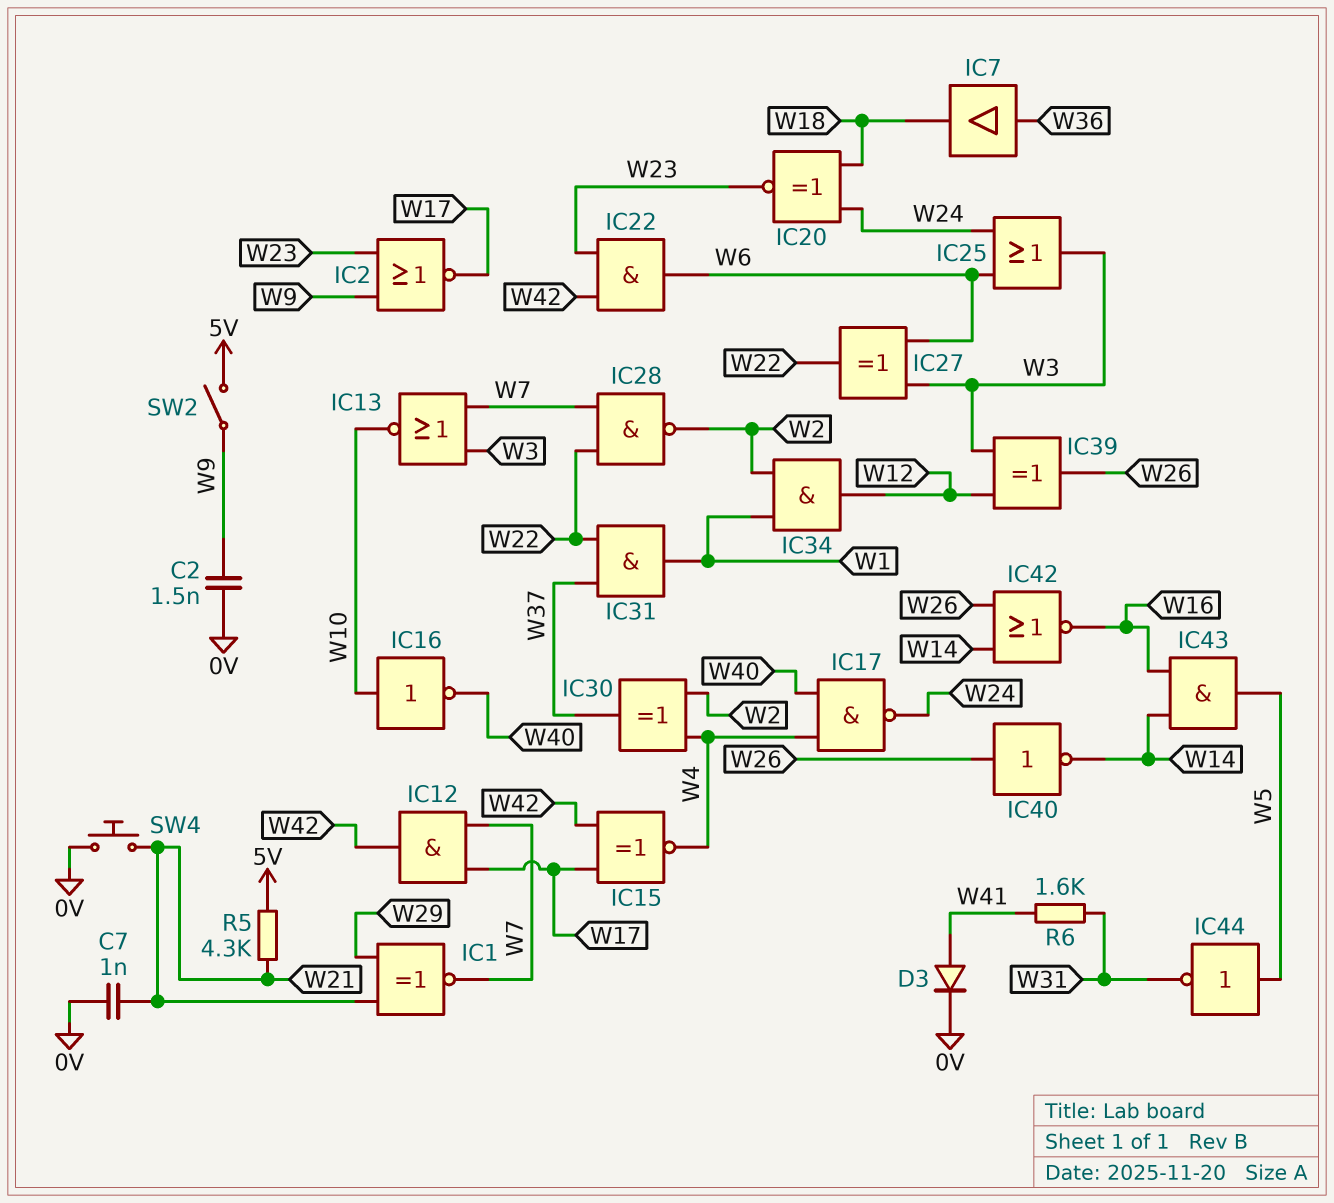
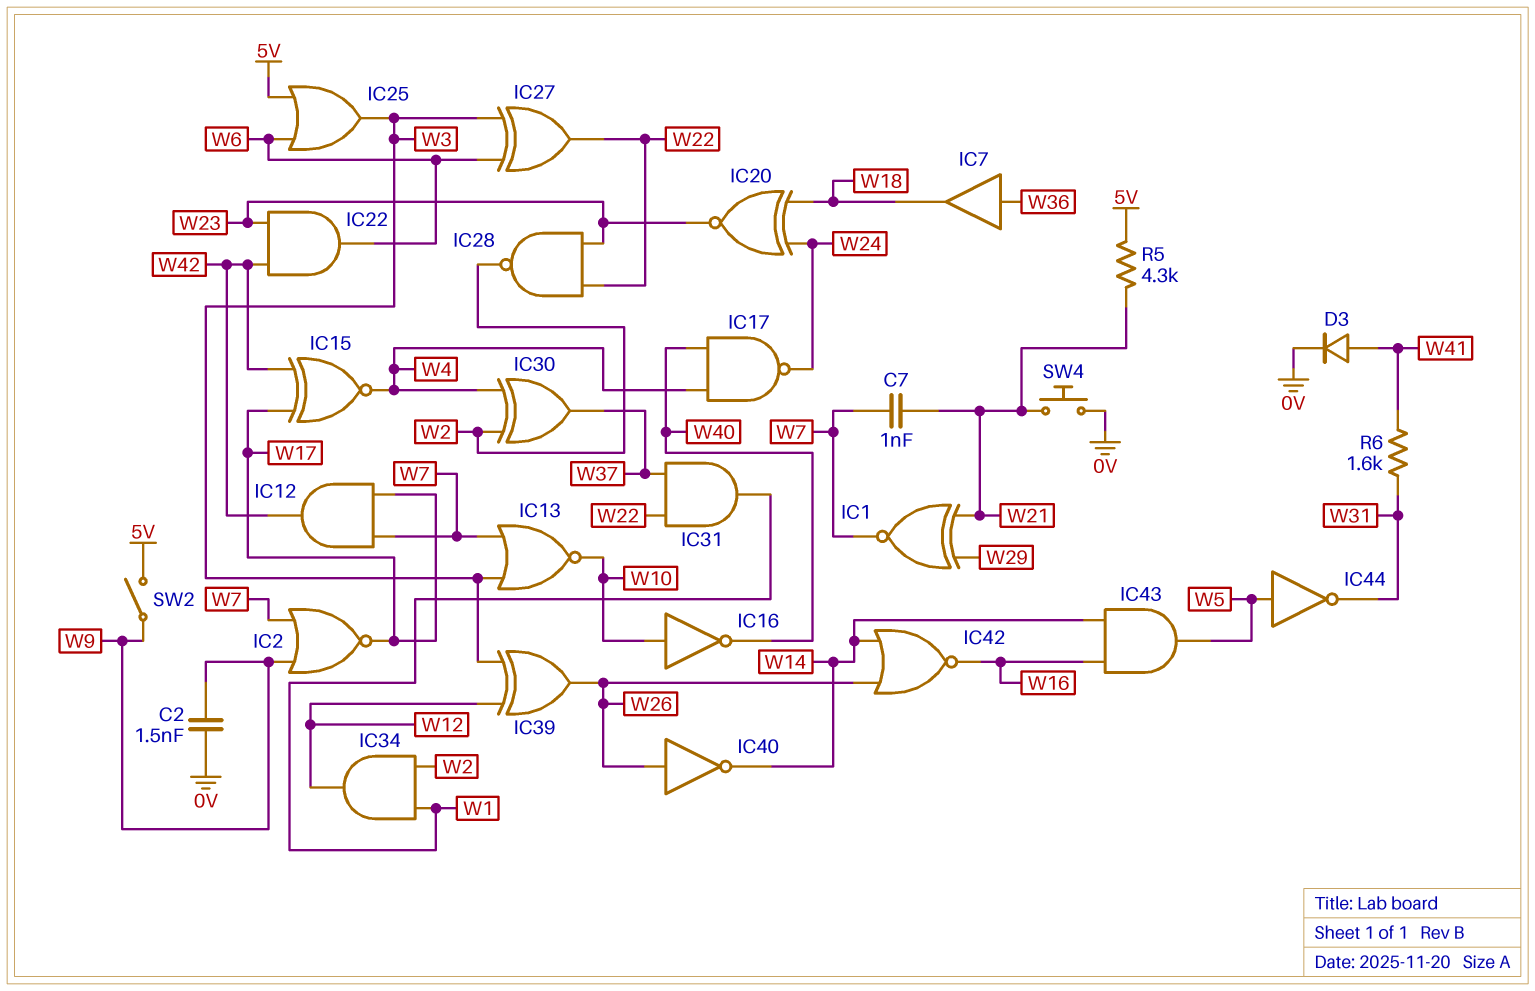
C7: 1nF (0V, W21) -> 1nF (W7, W21)
IC2: NOR (in W9, in W23, out W17) -> NOR (in W7, in W9, out W17)
IC25: OR (in W6, in W24, out W3) -> OR (in 5V, in W6, out W3)
IC28: NAND (in W7, in W22, out W2) -> NAND (in W22, in W23, out W2)

